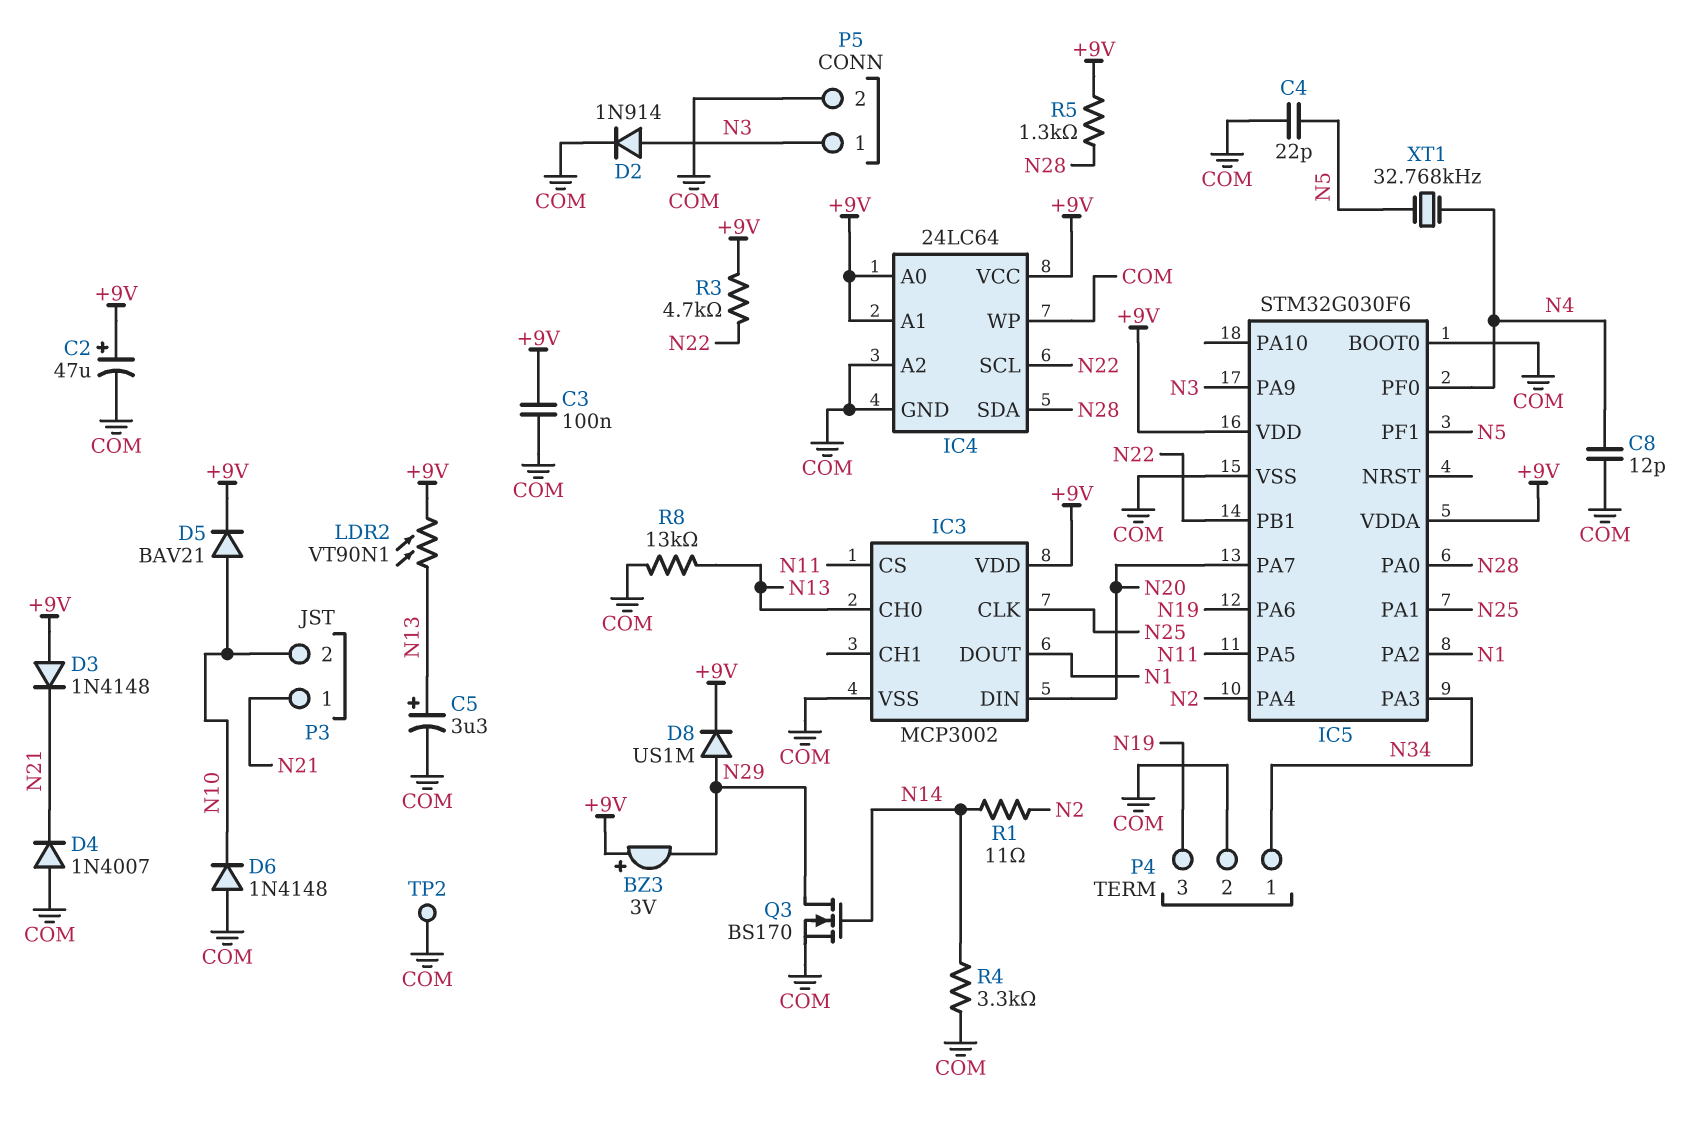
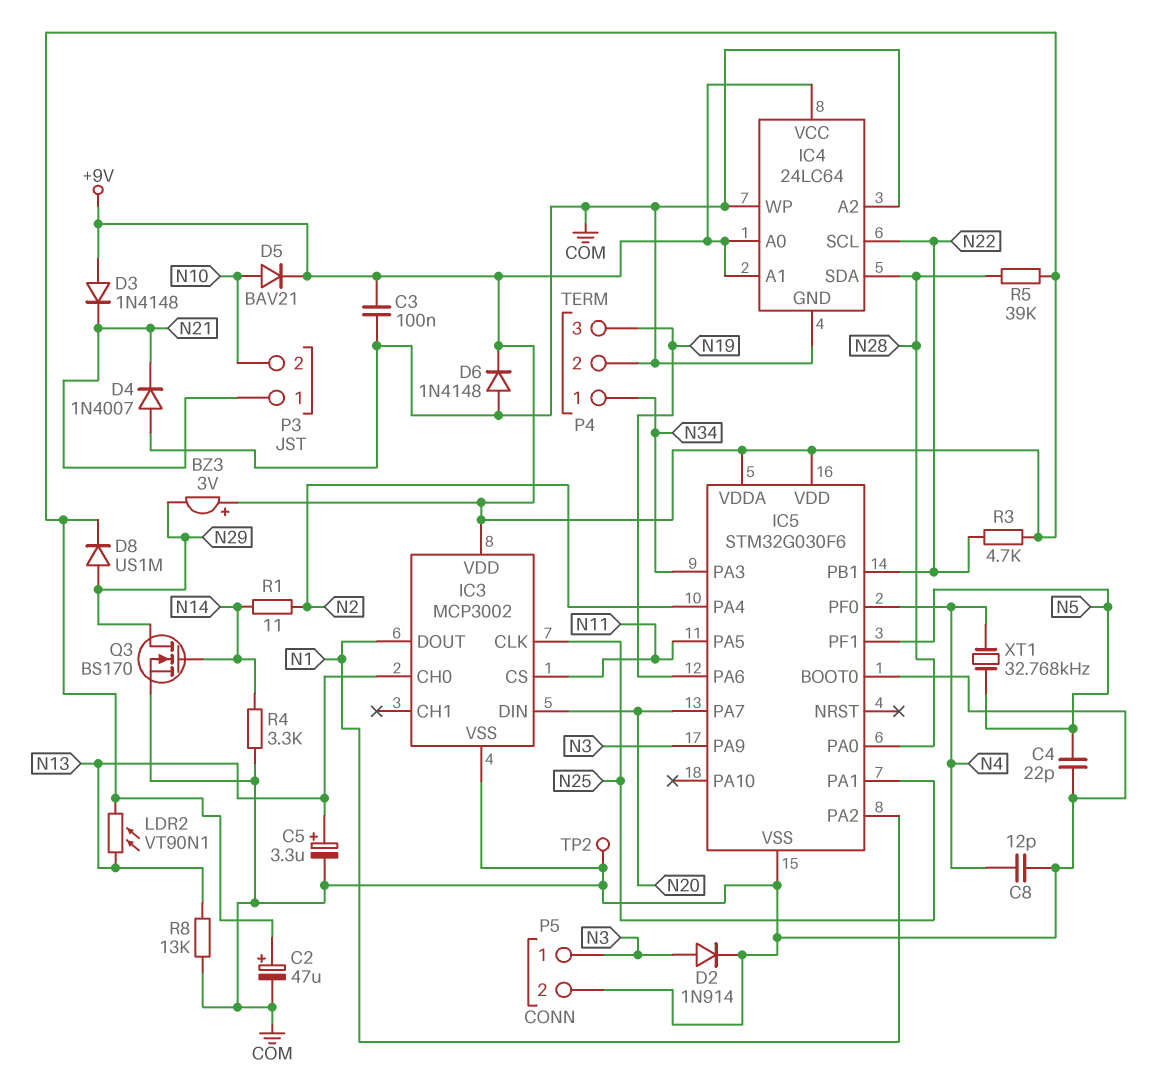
D6: diode 1N4148 (A COM, K N10) -> diode 1N4148 (A COM, K +9V)
R5: 1.3k (+9V, N28) -> 39k (+9V, N28)

